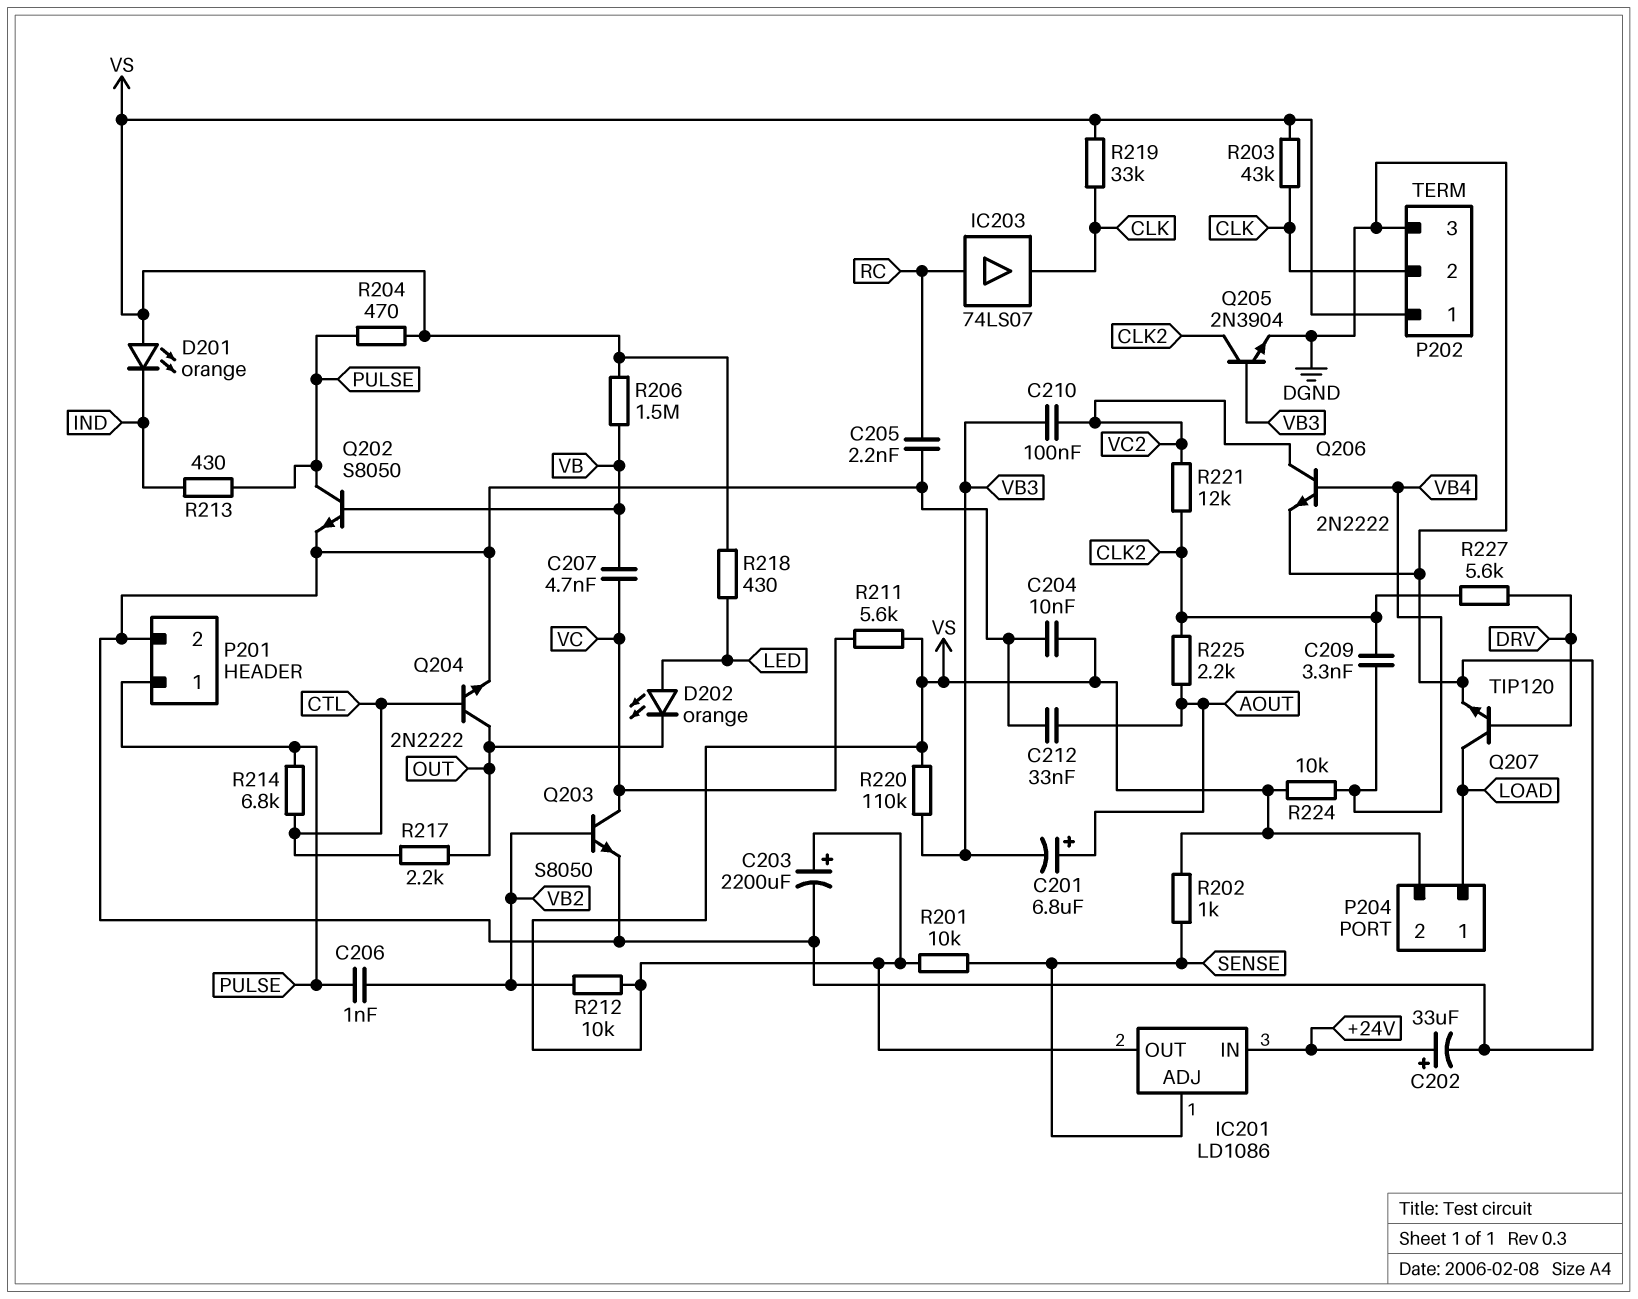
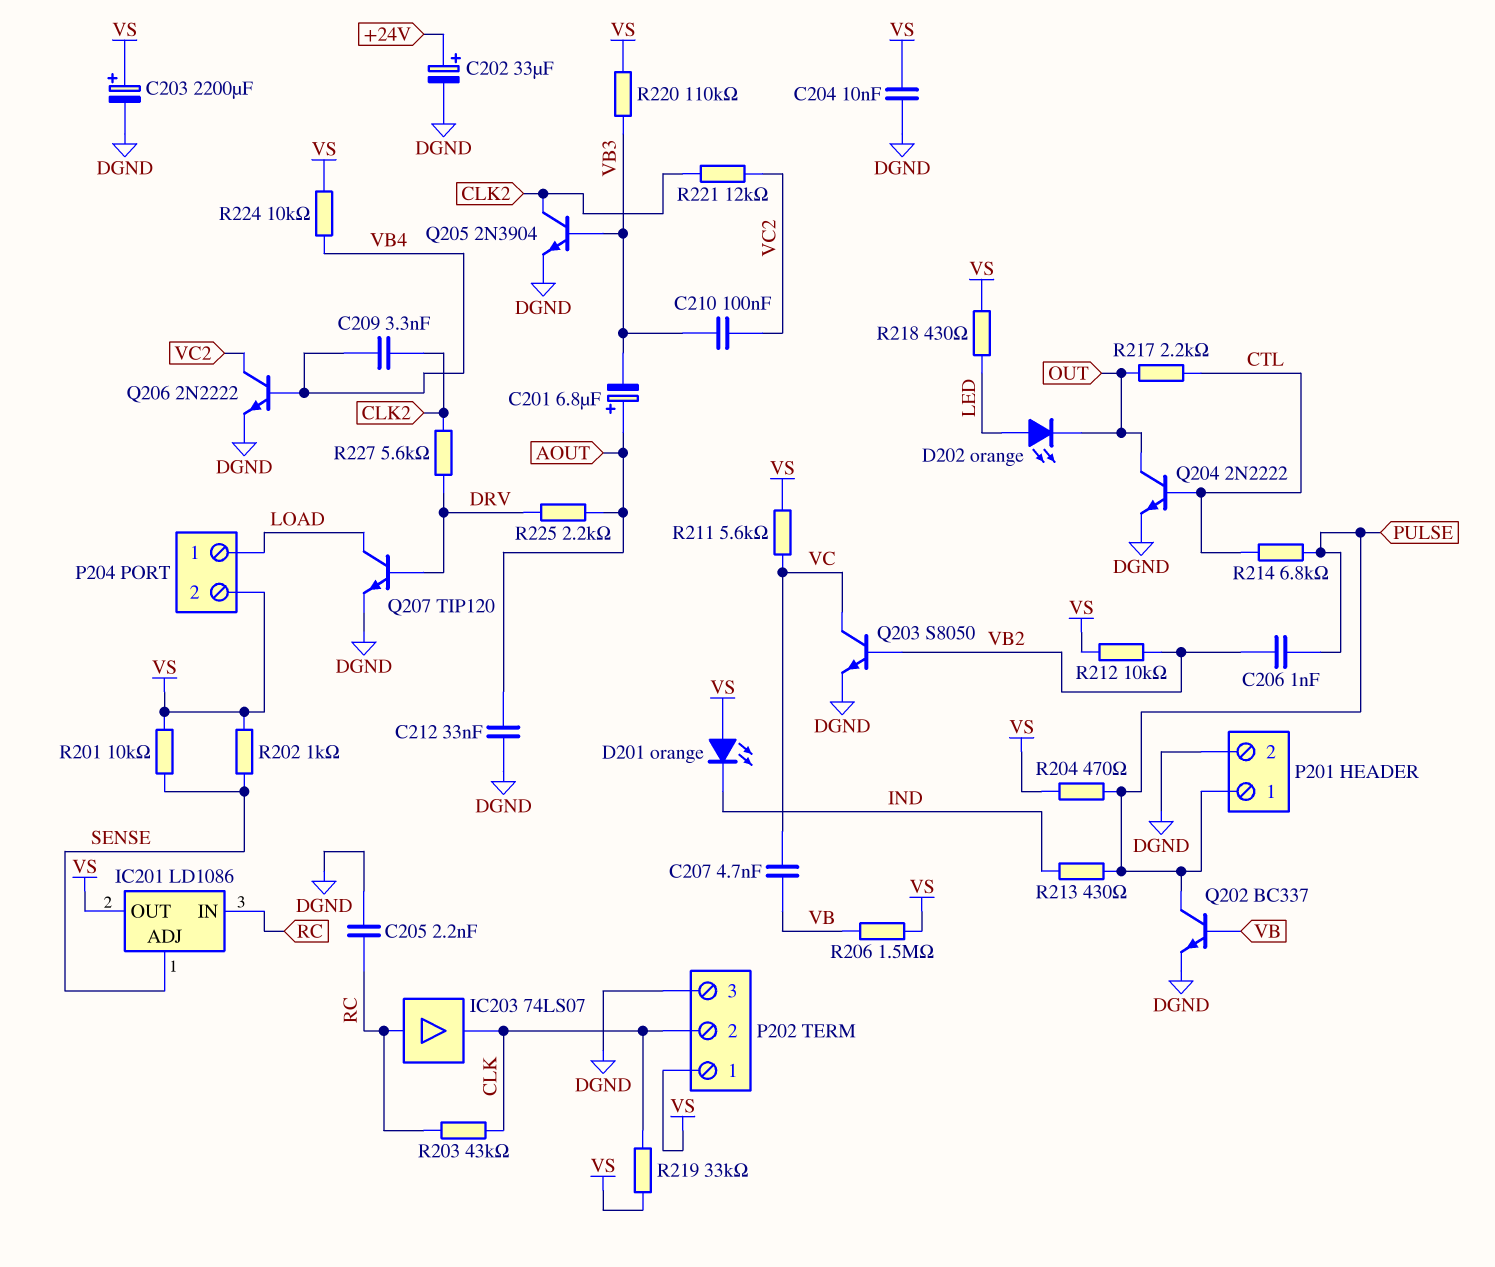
IC201 pin IN: +24V -> RC
Q202: NPN S8050 (B VB, C PULSE, E DGND) -> NPN BC337 (B VB, C PULSE, E DGND)
R203: 43k (CLK, VS) -> 43k (CLK, RC)
R225: 2.2k (AOUT, CLK2) -> 2.2k (AOUT, DRV)

